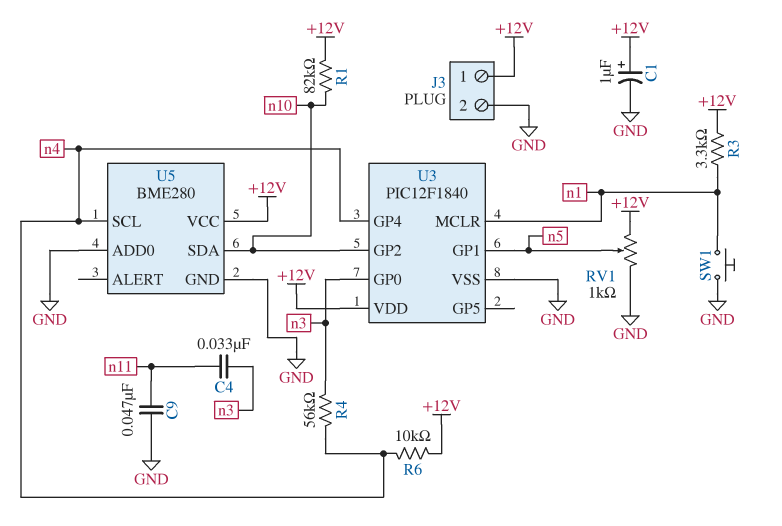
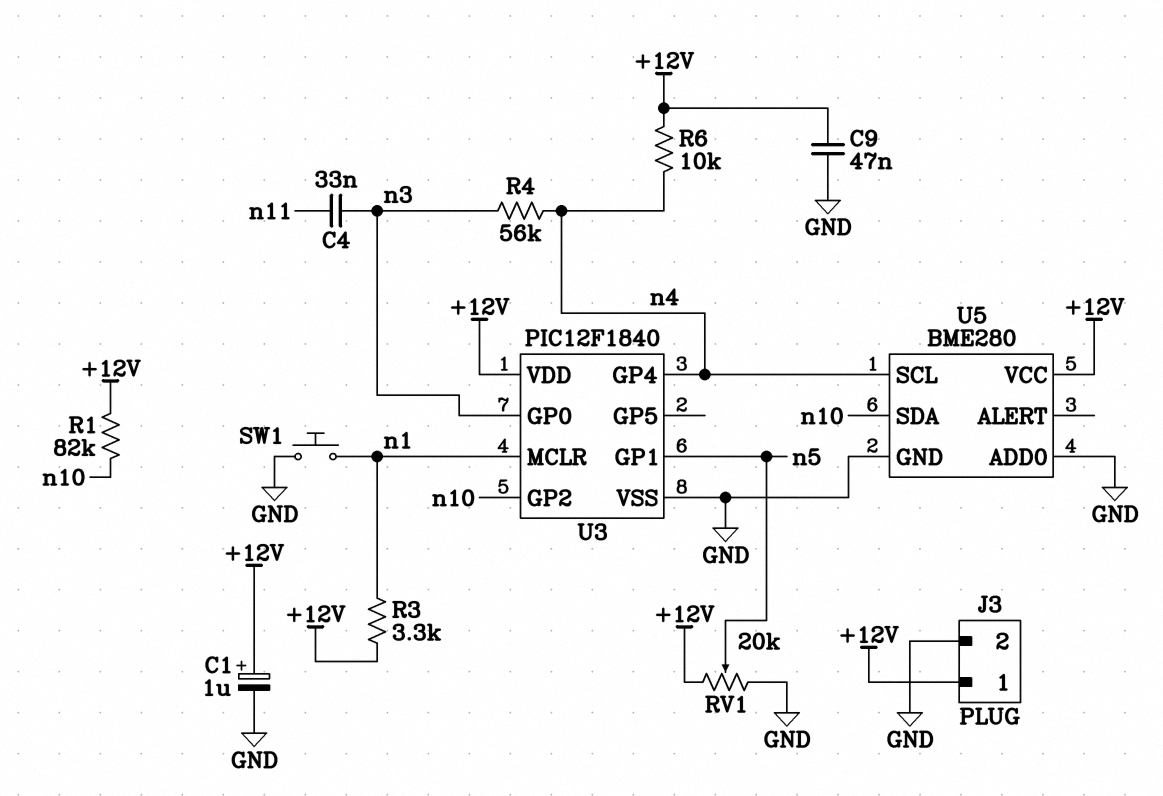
C9: 47nF (GND, n11) -> 47nF (+12V, GND)
RV1: 1k (+12V, GND, wiper n5) -> 20k (+12V, GND, wiper n5)

